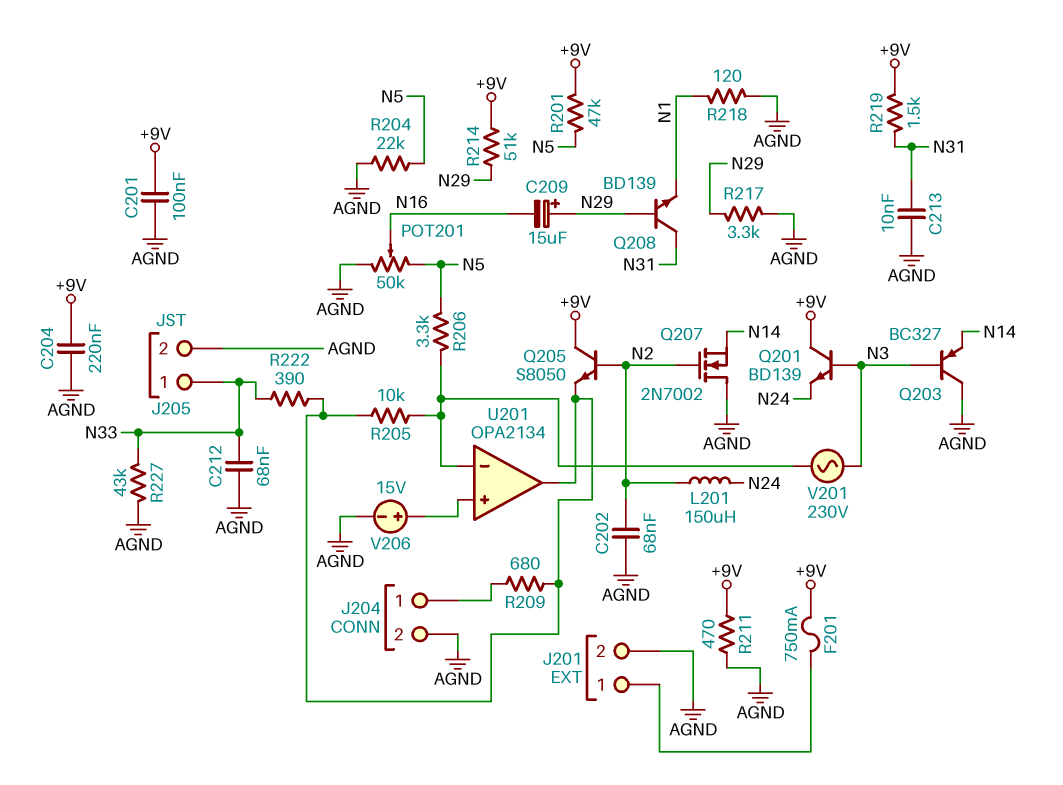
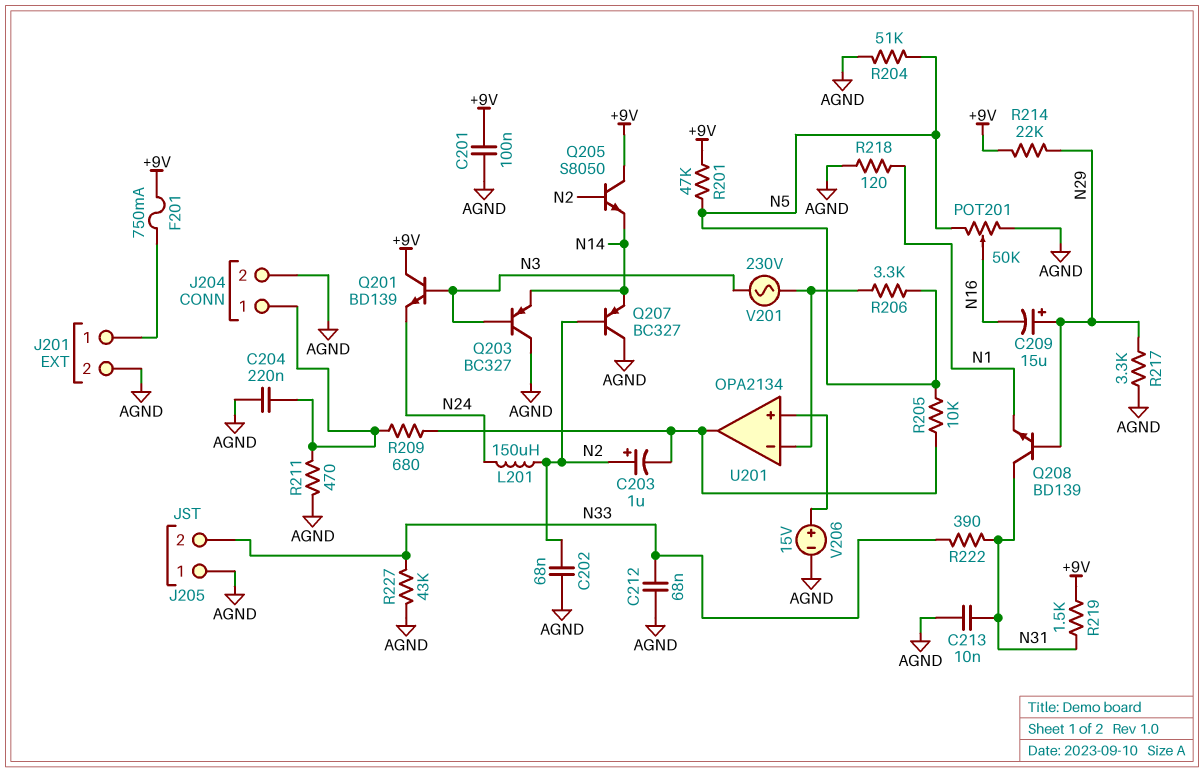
C203: none -> 1uF (plus N2, minus U201/out)
C204: 220nF (+9V, AGND) -> 220nF (AGND, J204/1)
J205 pin 1: N33 -> AGND
J205 pin 2: AGND -> N33
Q205: NPN S8050 (B N2, C +9V, E U201/out) -> NPN S8050 (B N2, C +9V, E N14)
Q207: NMOS 2N7002 (G N2, D AGND, S N14) -> PNP BC327 (B N2, C AGND, E N14)
R204: 22k (AGND, N5) -> 51k (AGND, N5)
R205: 10k (U201/in-, U201/out) -> 10k (N5, U201/out)
R211: 470 (+9V, AGND) -> 470 (AGND, J204/1)
R214: 51k (+9V, N29) -> 22k (+9V, N29)
R222: 390 (N33, U201/out) -> 390 (N31, N33)

